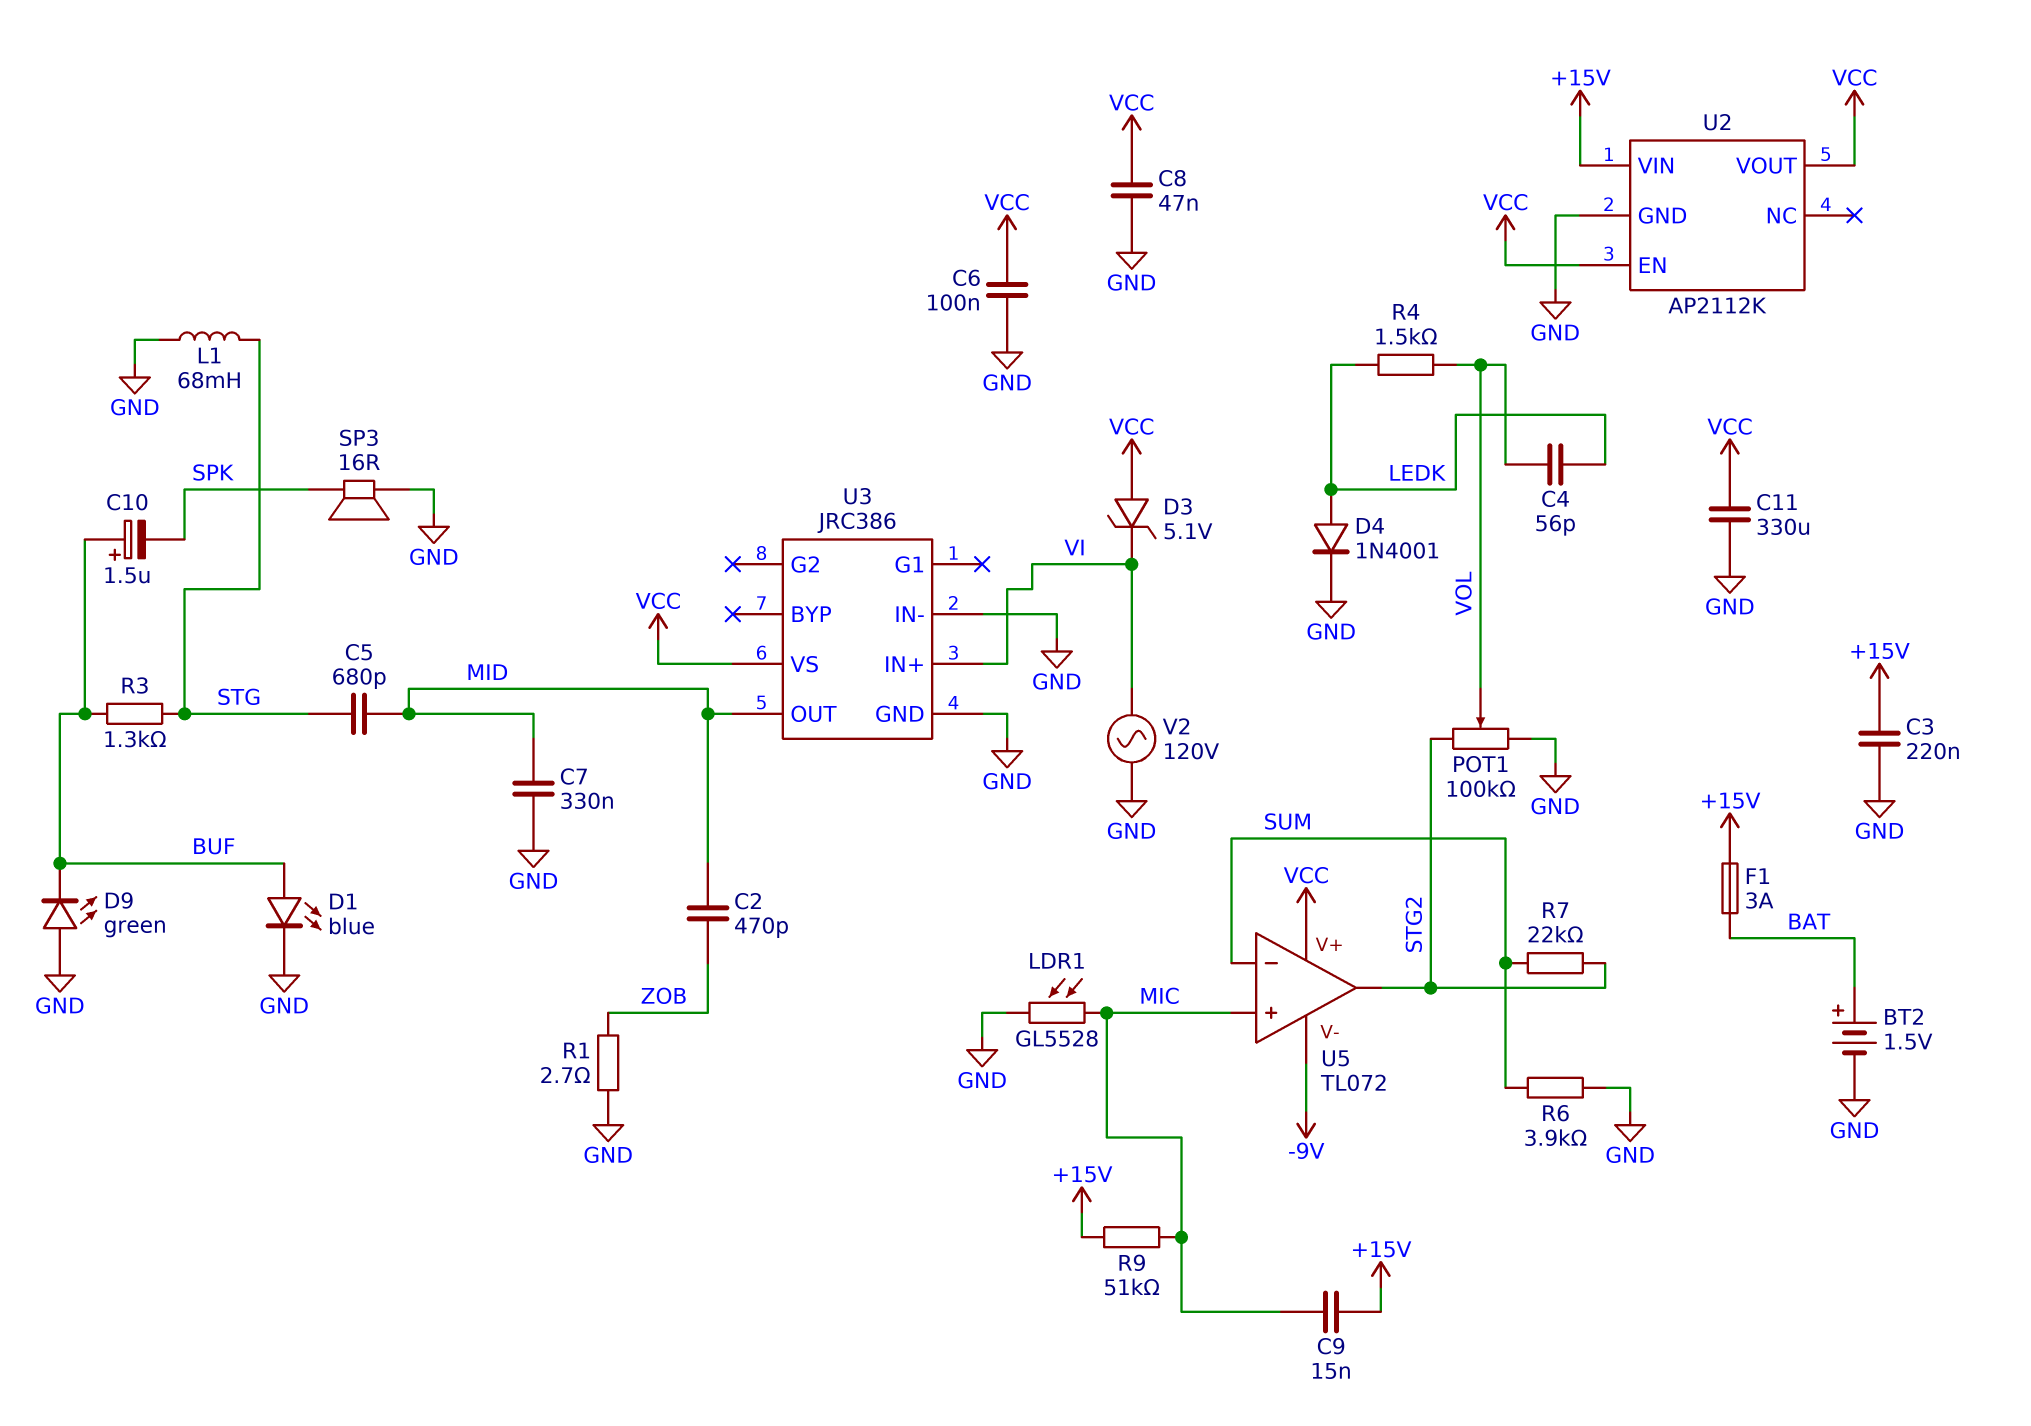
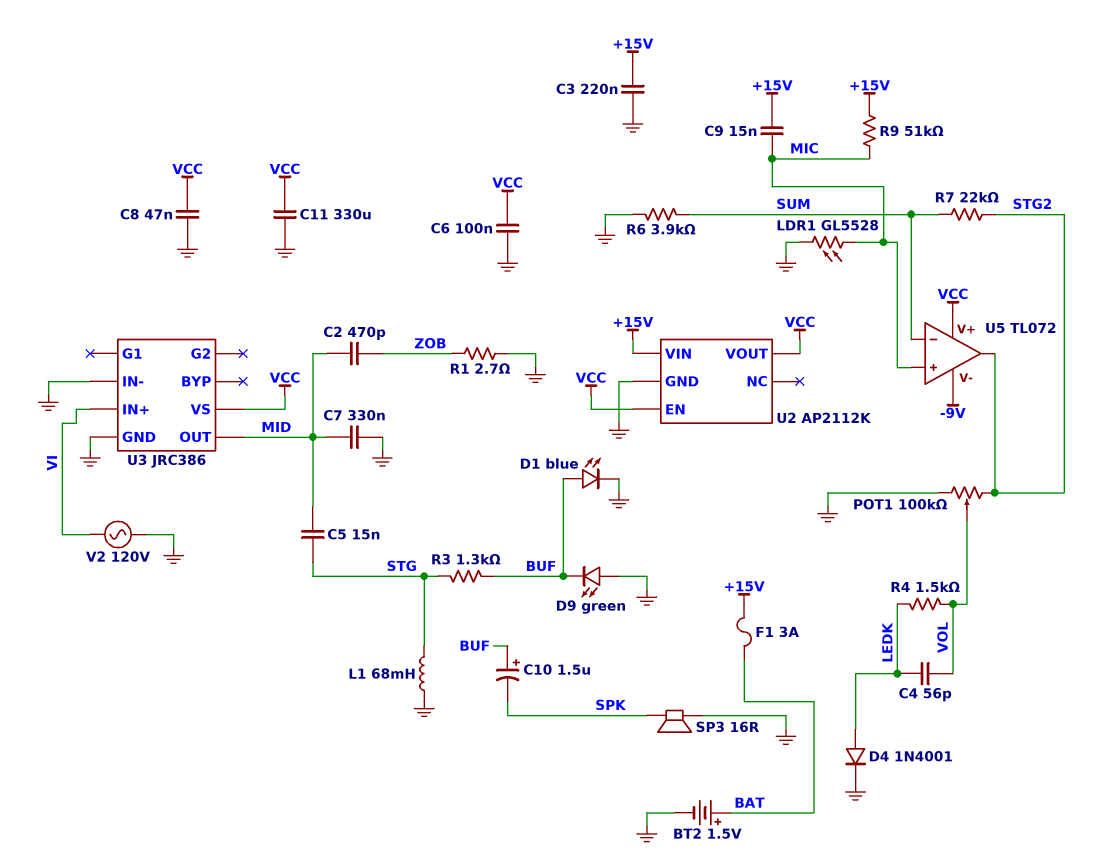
C5: 680pF (MID, STG) -> 15nF (MID, STG)
D3: zener 5.1V (A VCC, K VI) -> none

